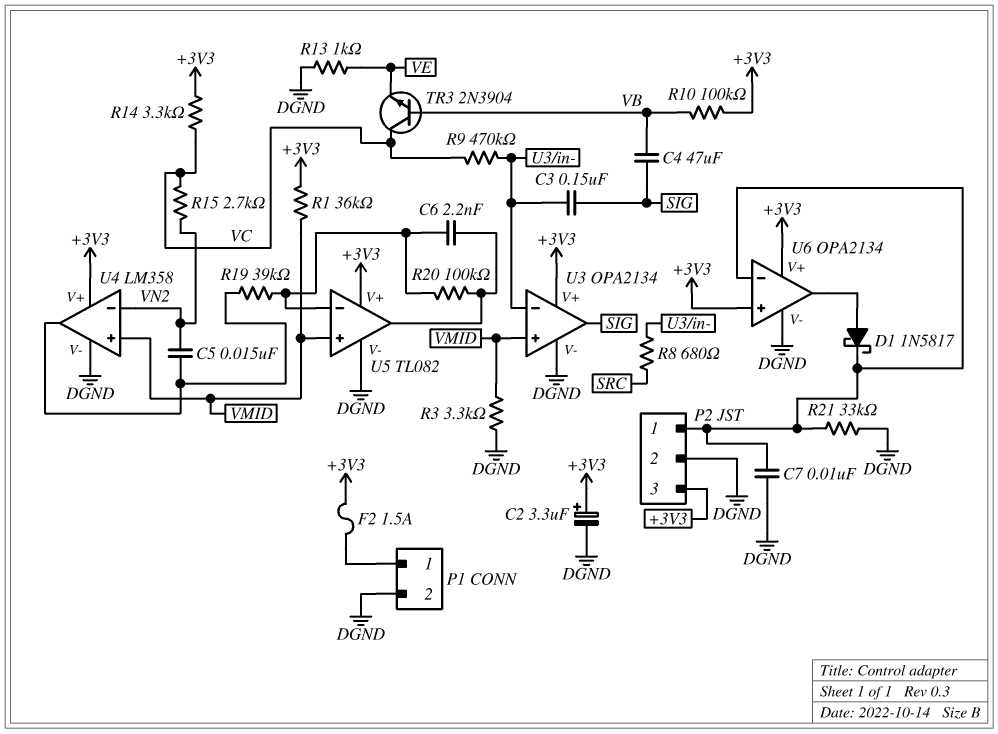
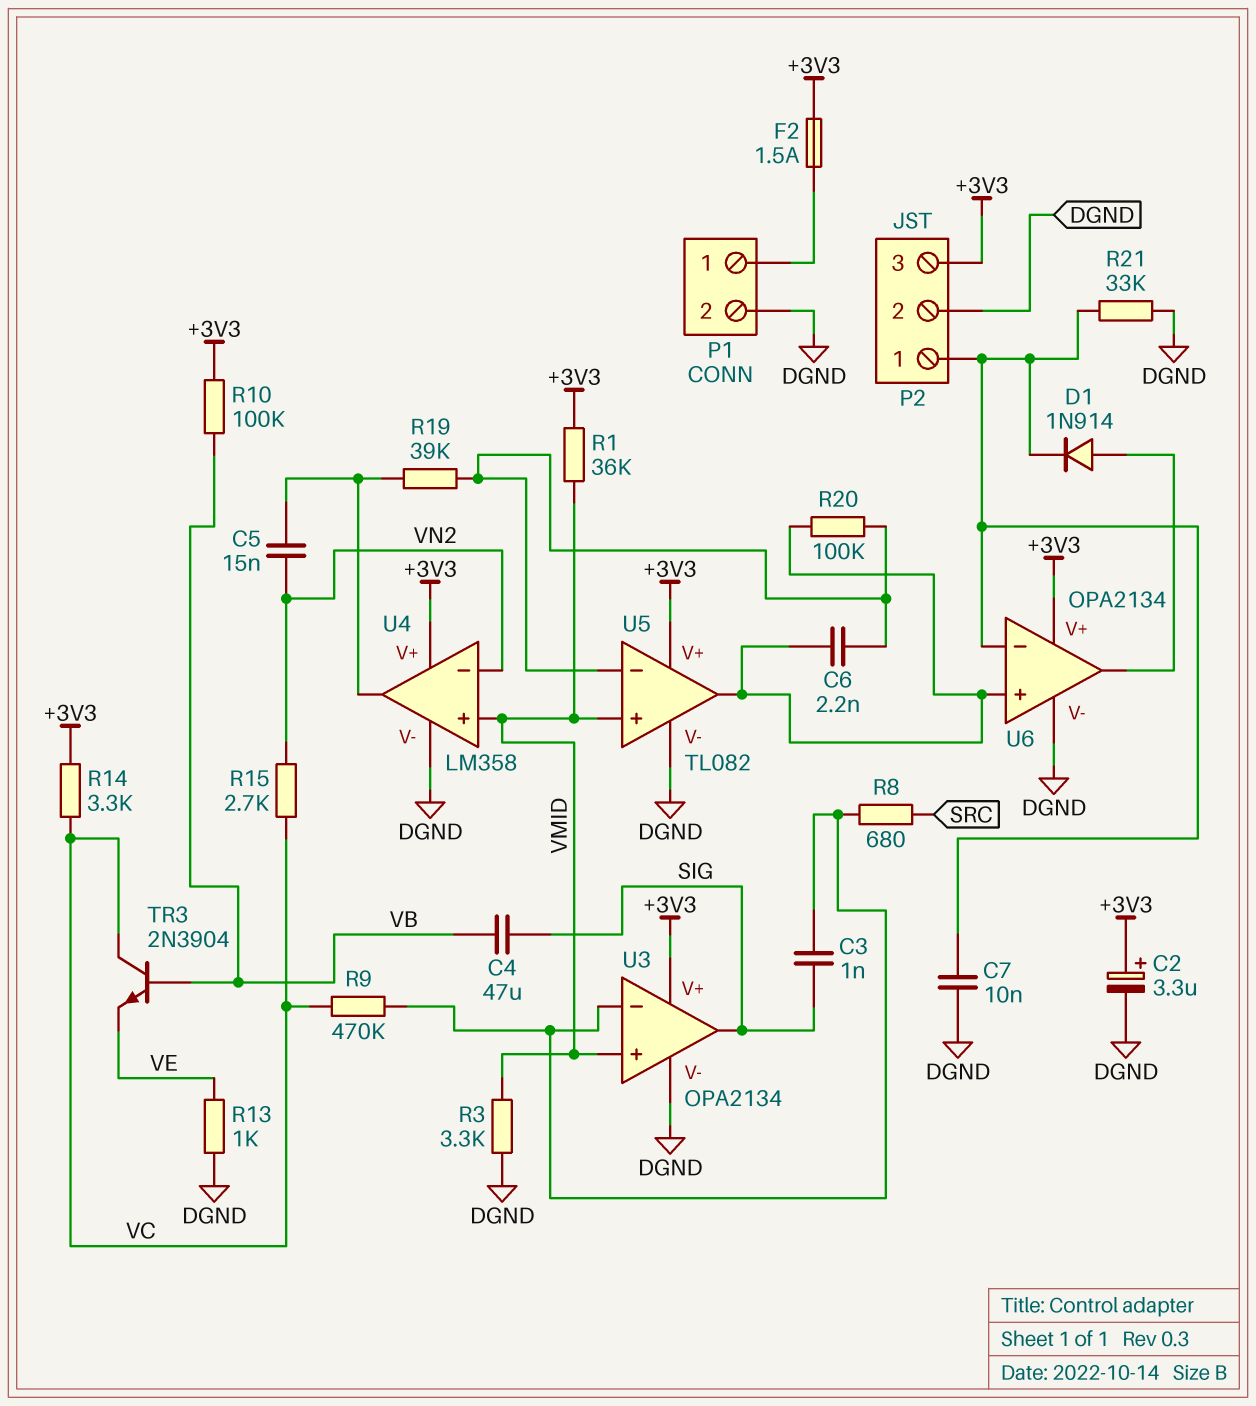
C3: 150nF (SIG, U3/in-) -> 1nF (SIG, U3/in-)
D1: schottky 1N5817 (A U6/out, K P2/1) -> diode 1N914 (A U6/out, K P2/1)
U6 pin in+: +3V3 -> U5/out

